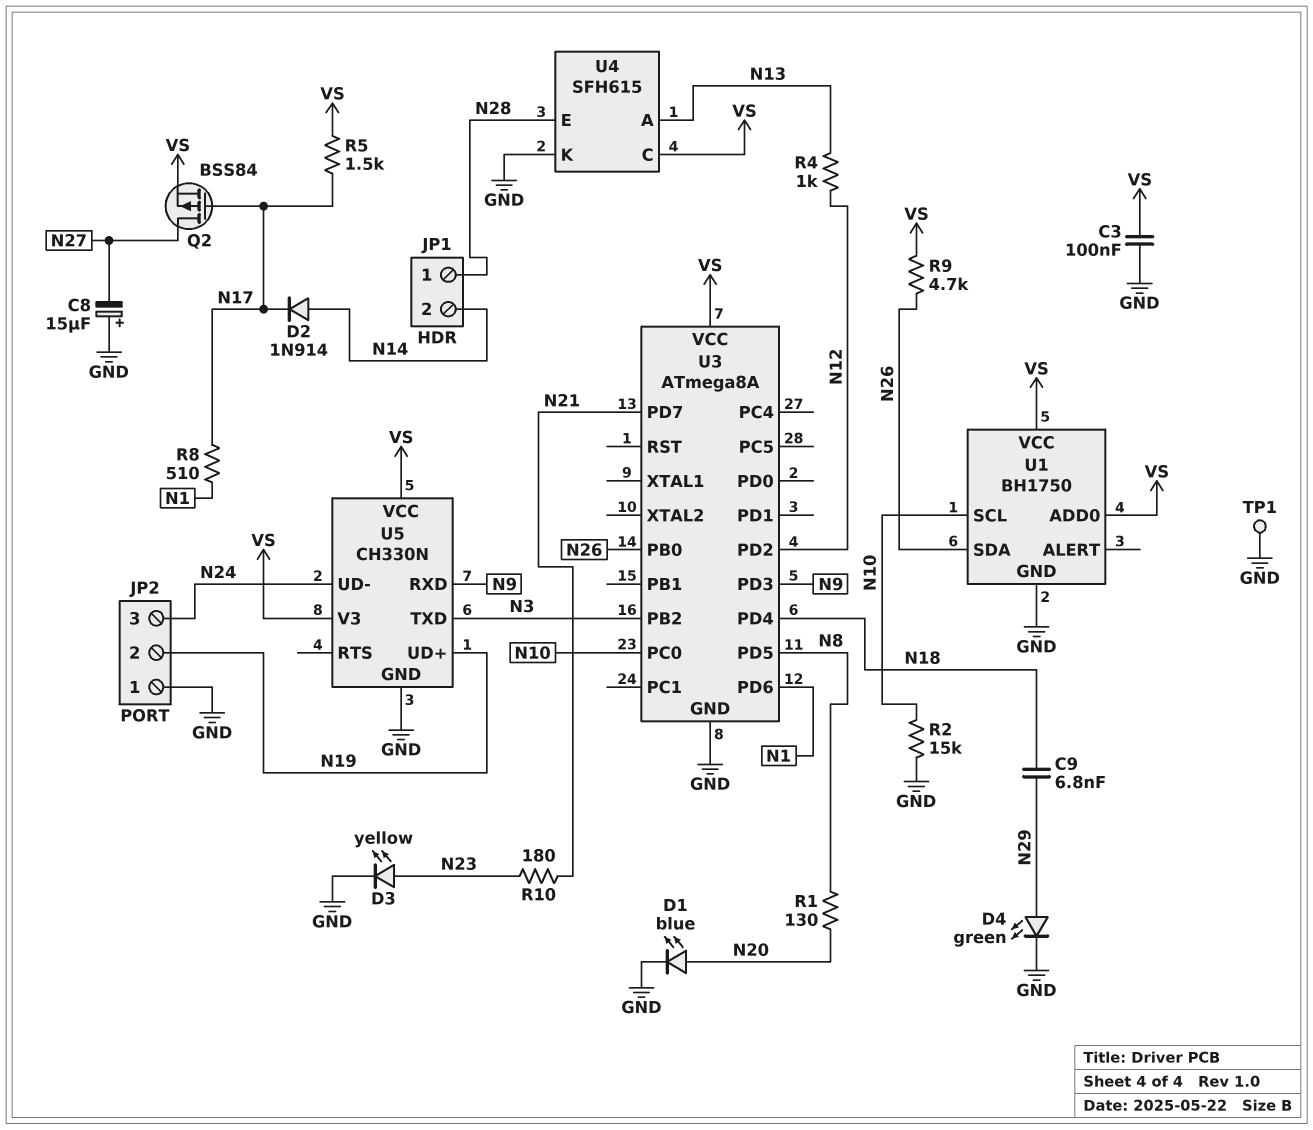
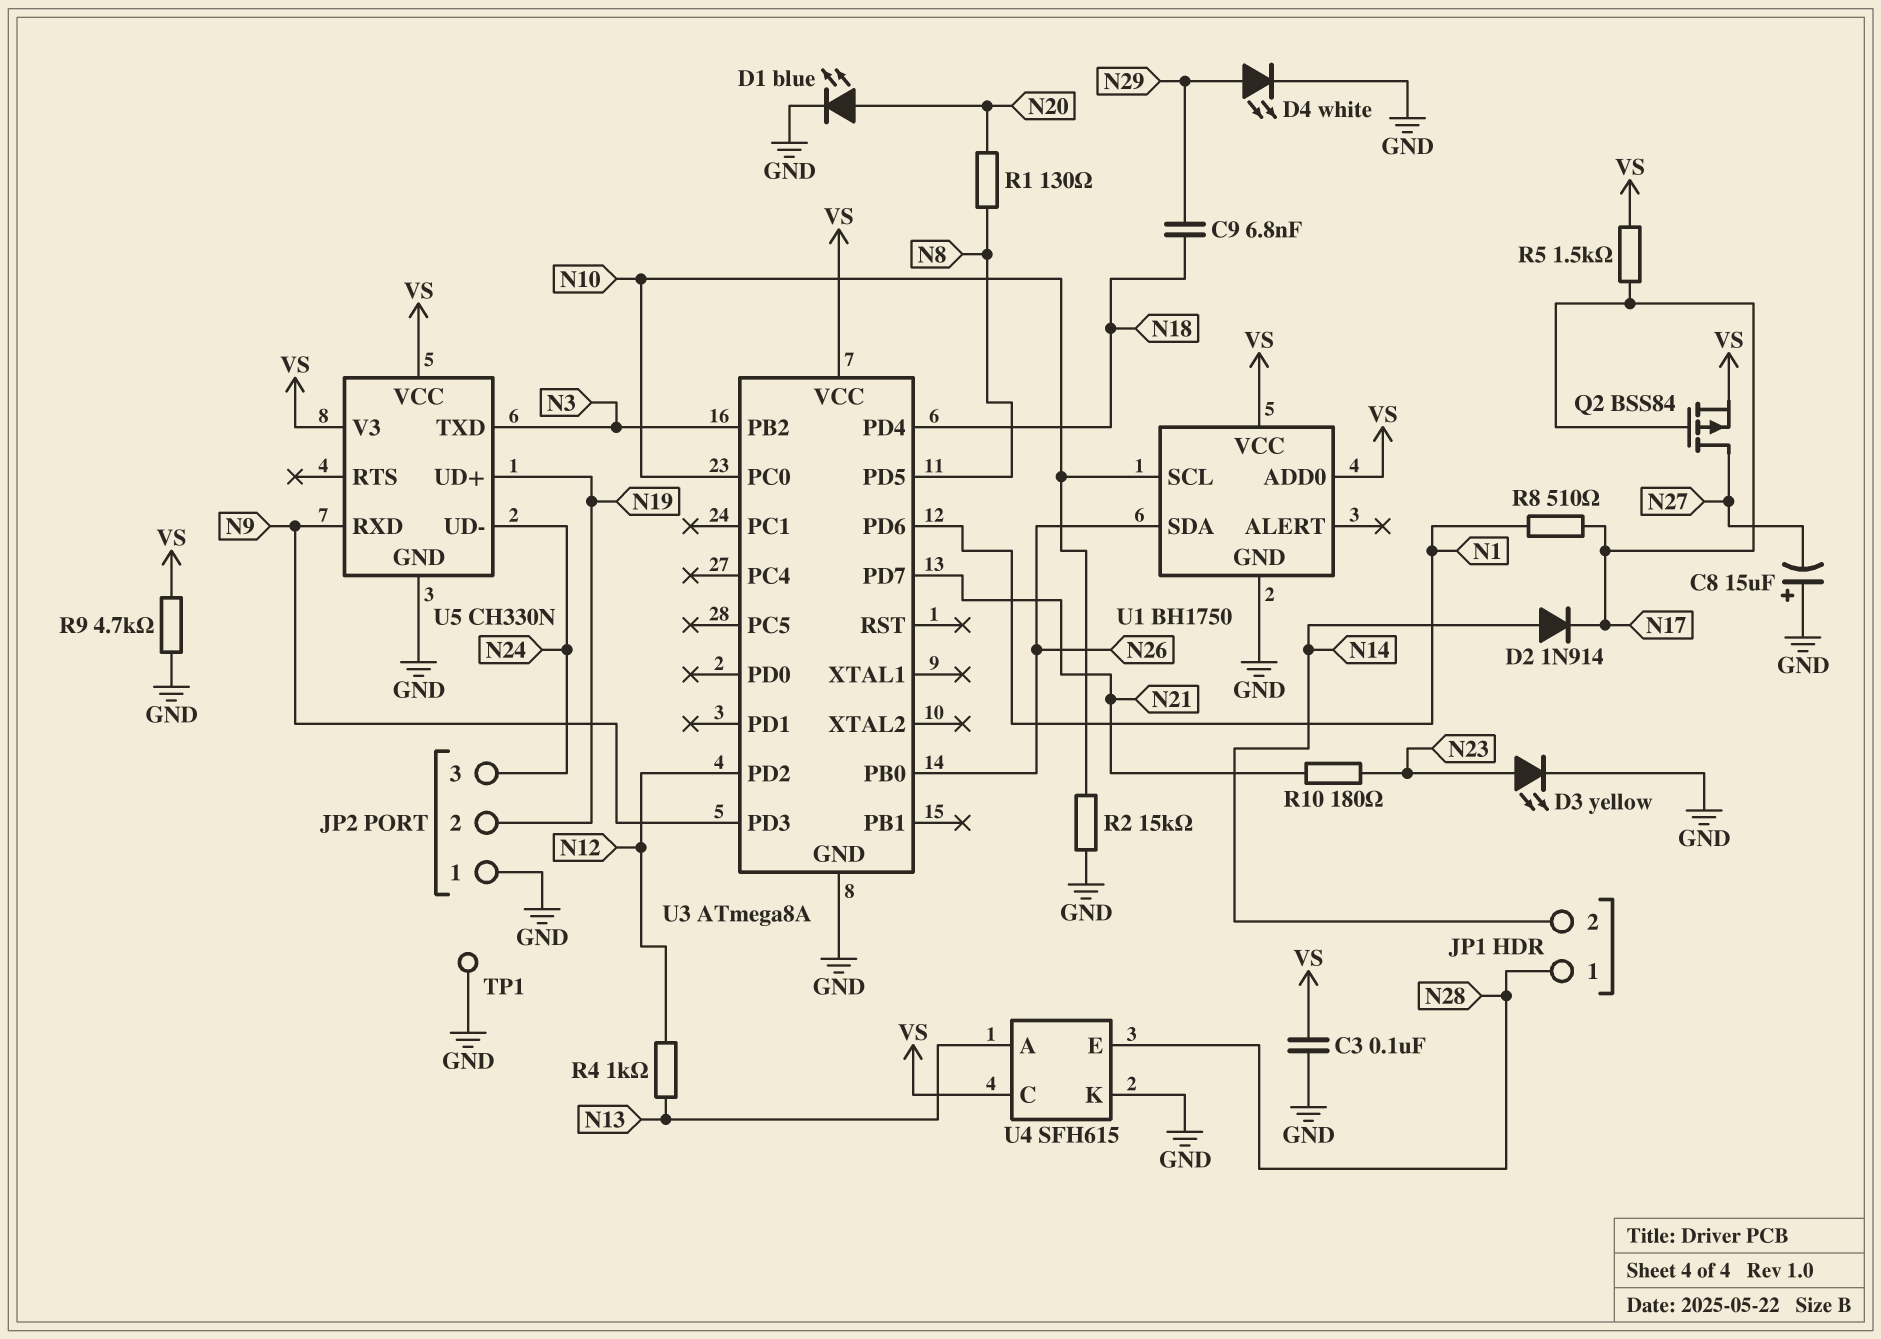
D4: LED green (A N29, K GND) -> LED white (A N29, K GND)
R9: 4.7k (N26, VS) -> 4.7k (GND, VS)

